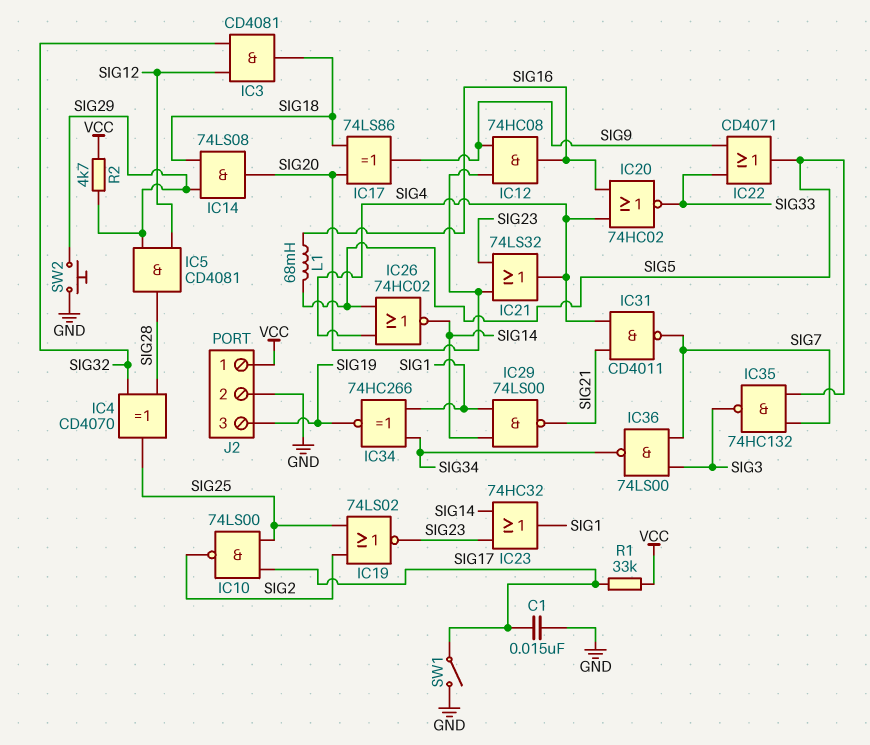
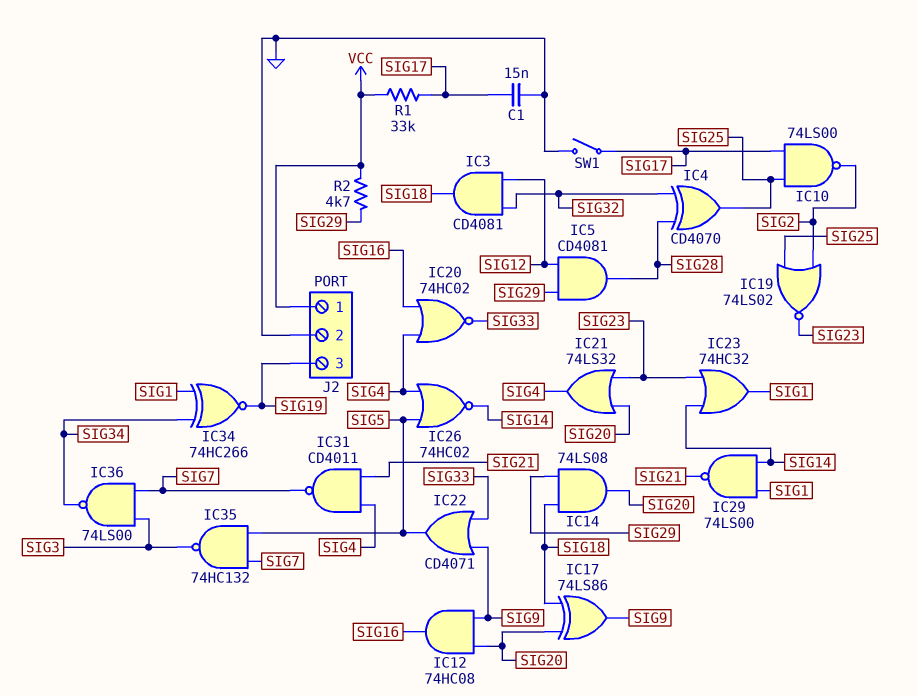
L1: 68mH (SIG5, SIG16) -> none
SW2: button (GND, SIG29) -> none

